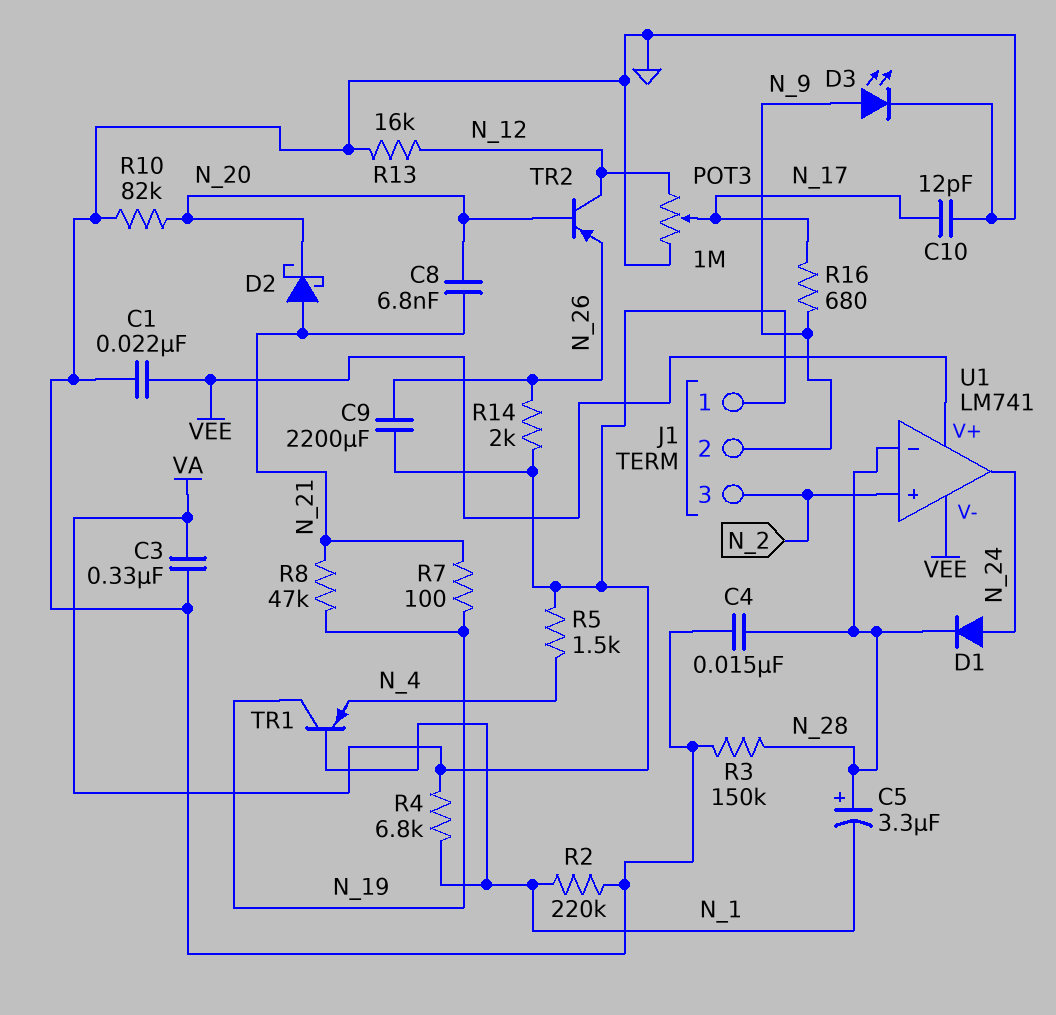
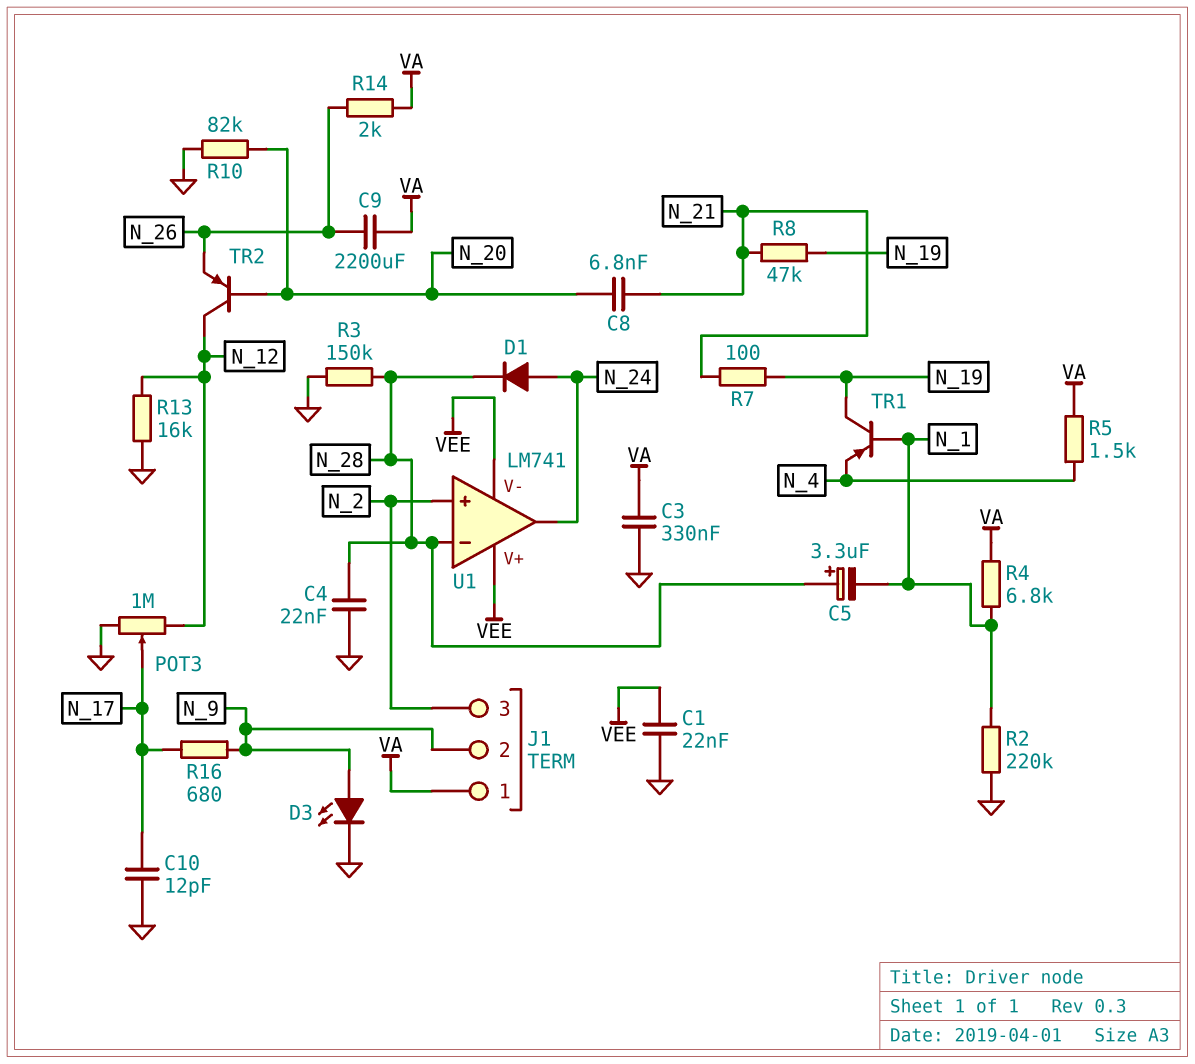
C4: 15nF (GND, N_28) -> 22nF (GND, N_28)
D2: schottky (A N_21, K N_20) -> none

